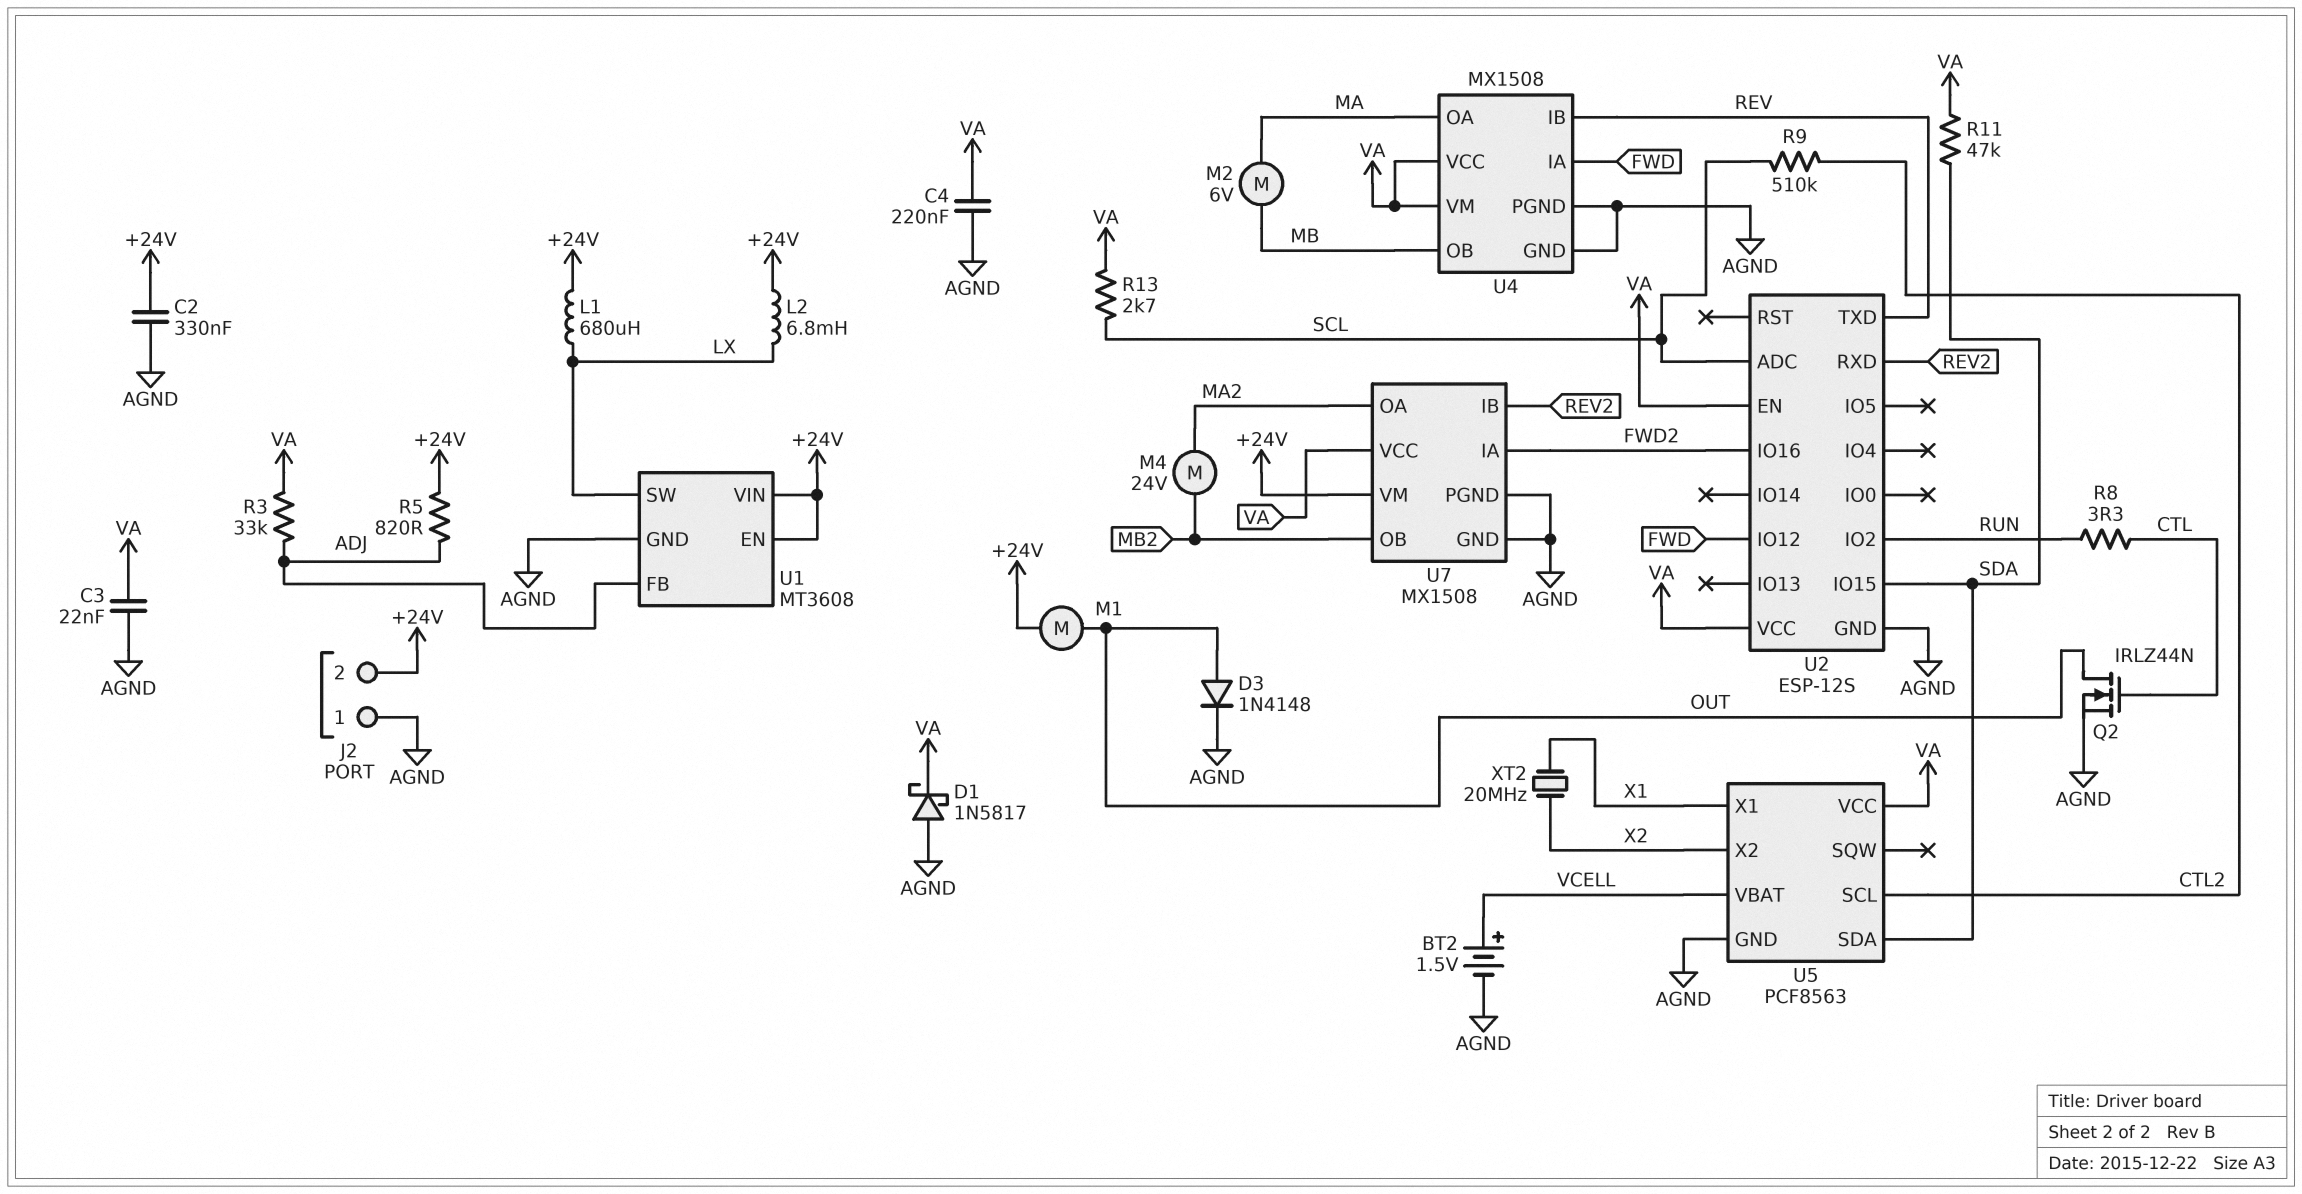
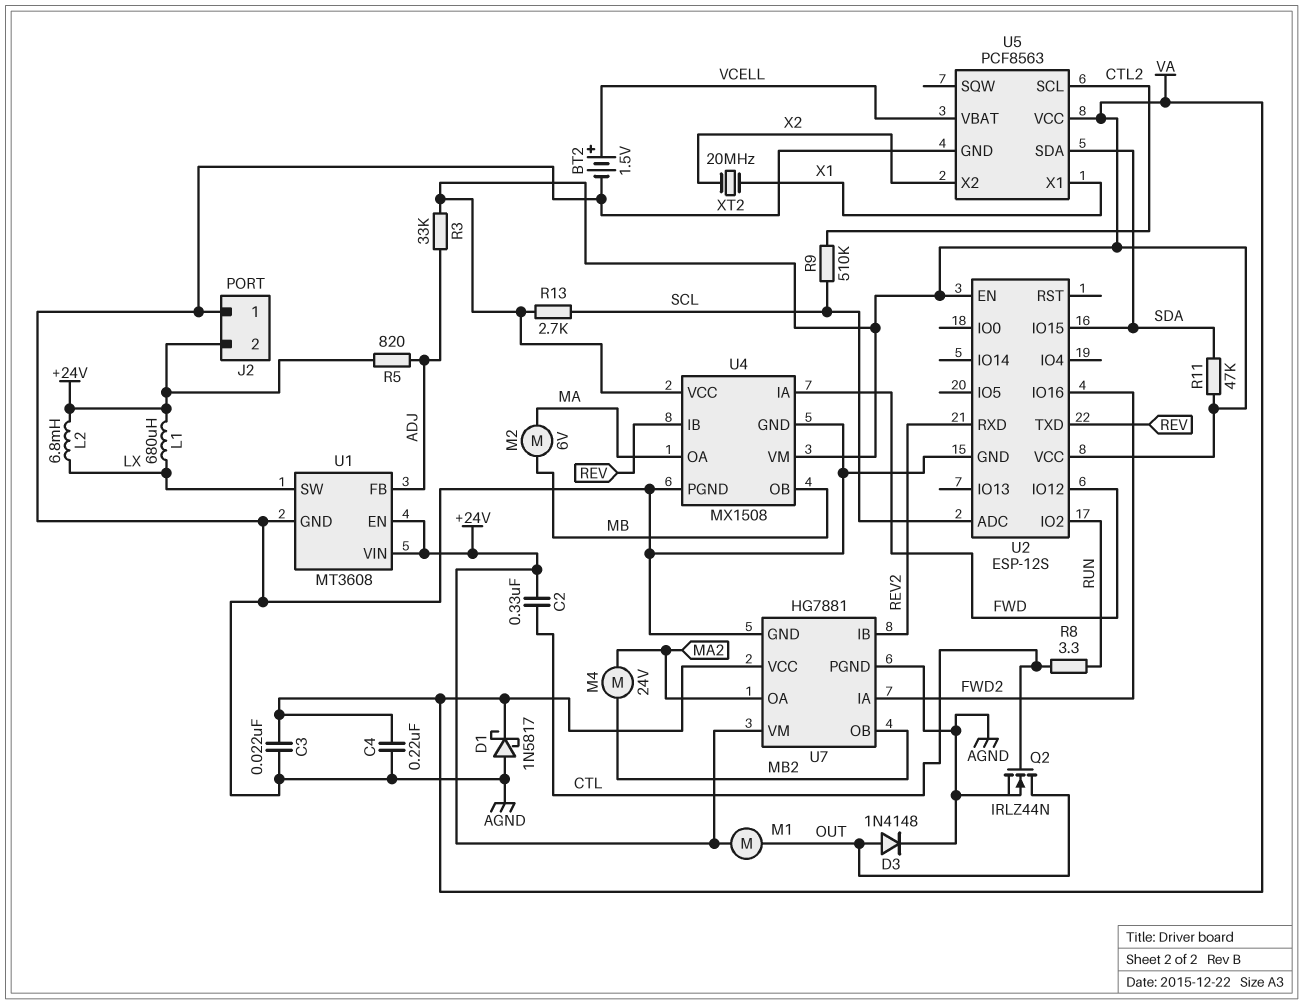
C2: 330nF (+24V, AGND) -> 330nF (+24V, CTL)
U7: MX1508 -> HG7881

